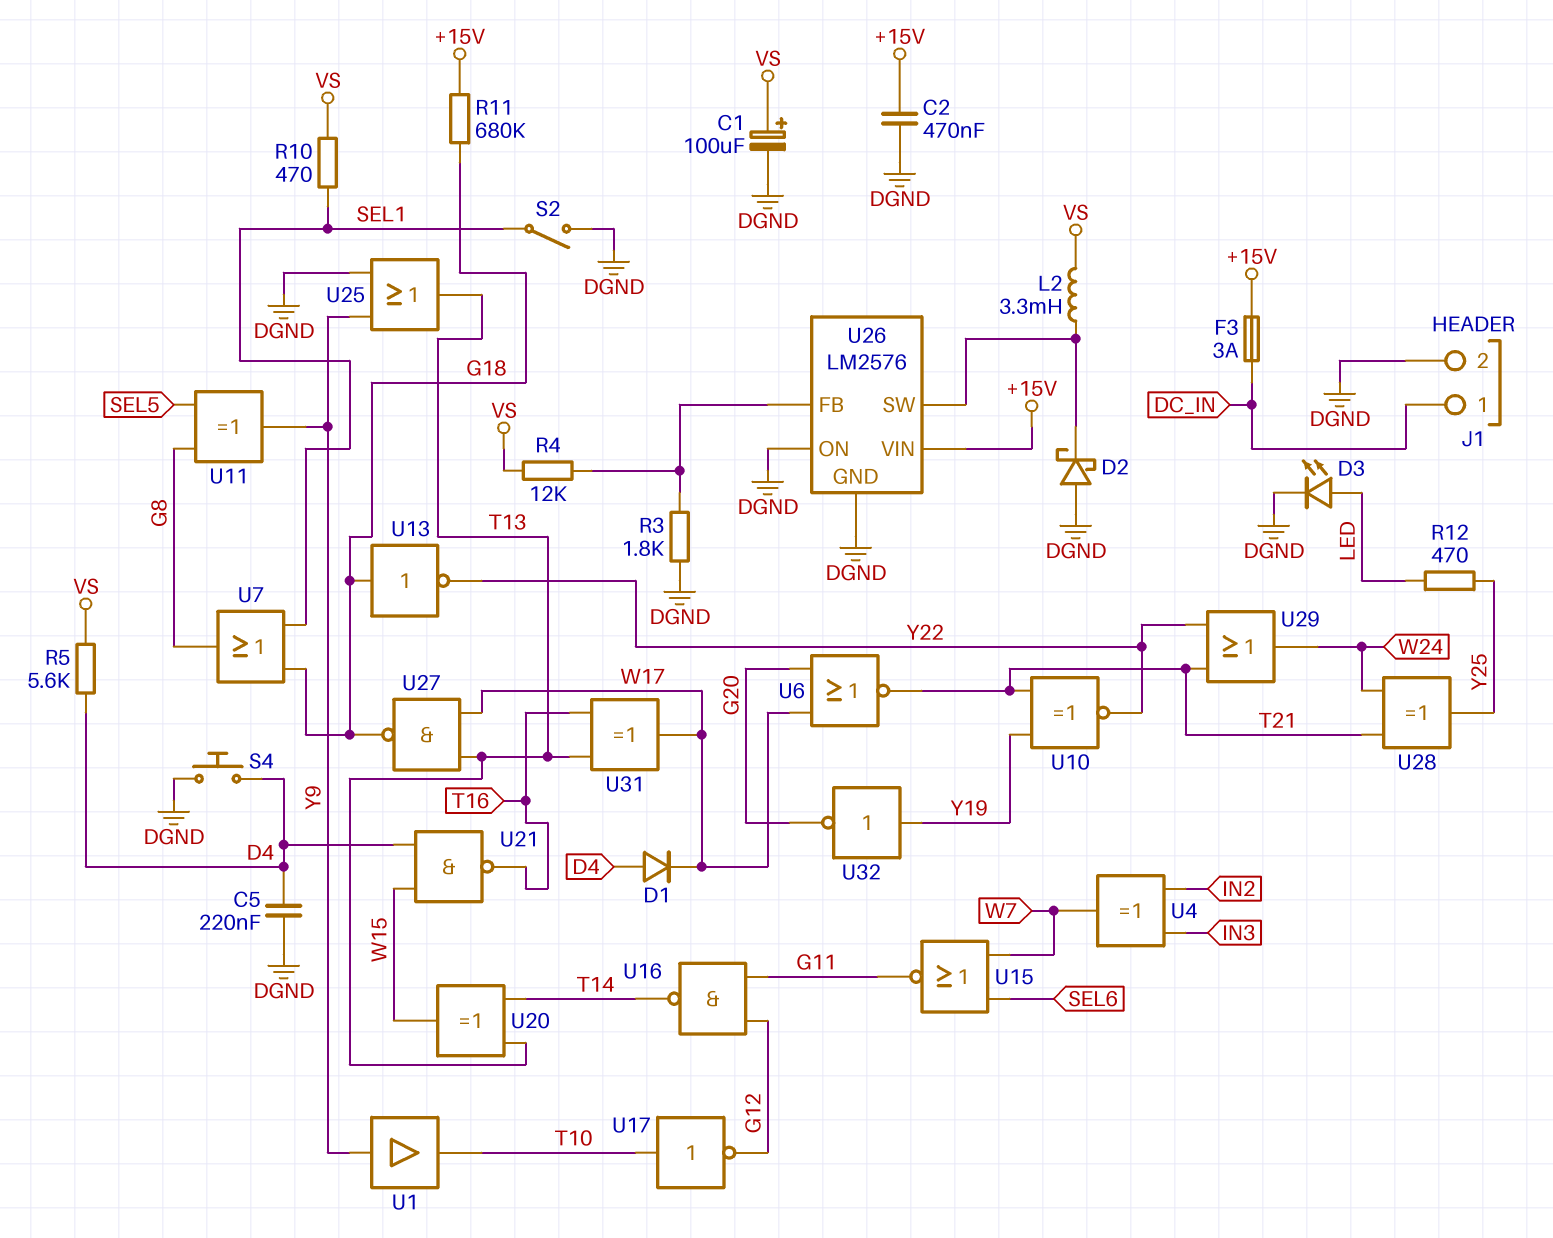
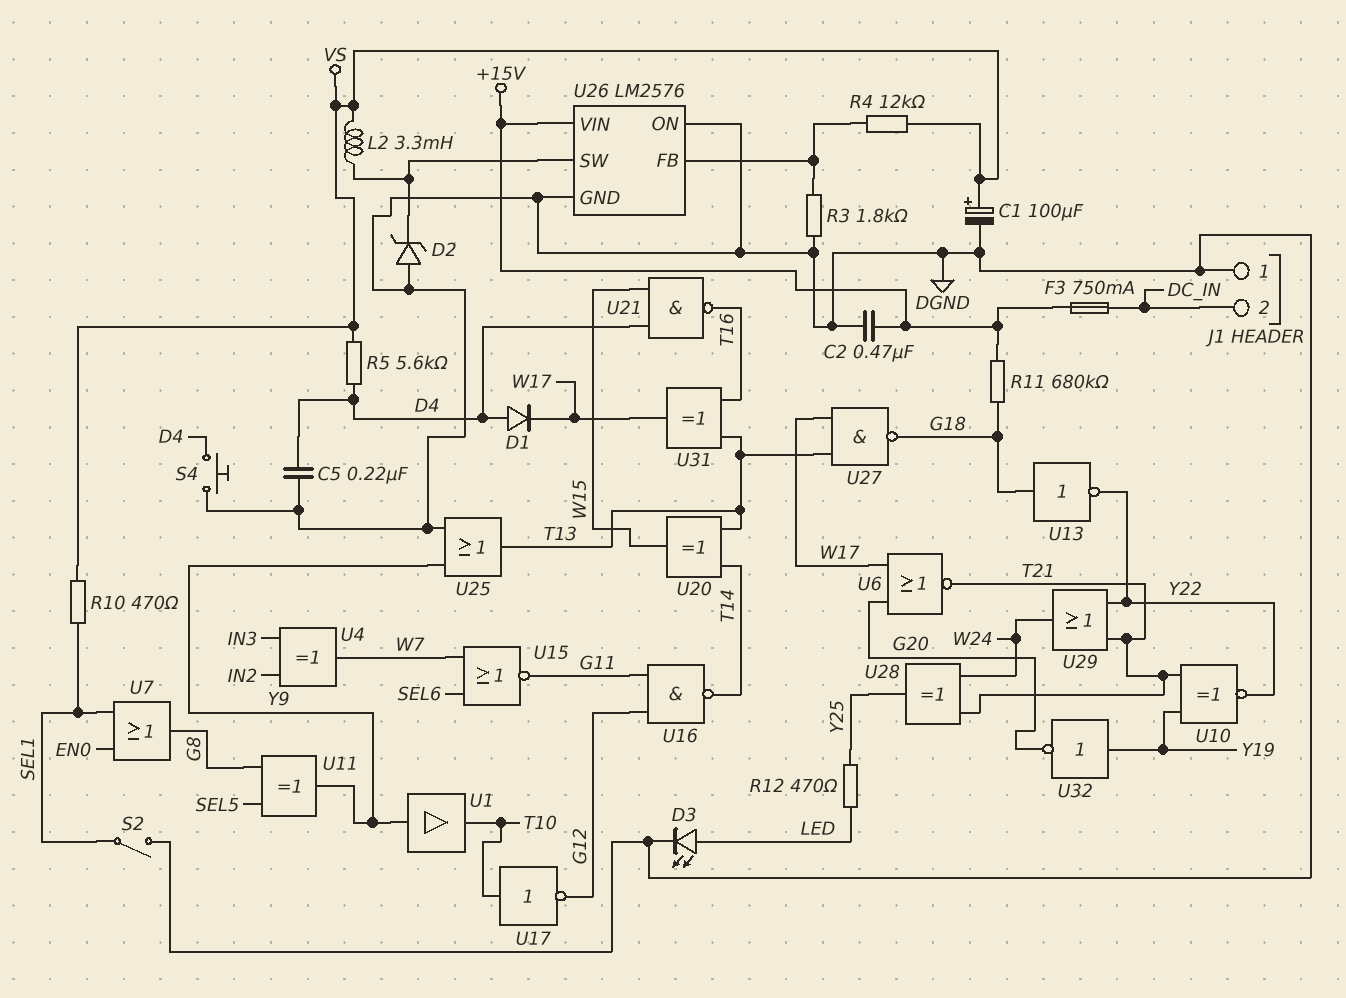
D2: schottky (A DGND, K U26/SW) -> zener (A DGND, K U26/SW)
F3: 3A (+15V, DC_IN) -> 750mA (+15V, DC_IN)
J1 pin 1: DC_IN -> DGND
J1 pin 2: DGND -> DC_IN
U7: OR (in G18, in SEL1, out G8) -> OR (in EN0, in SEL1, out G8)

